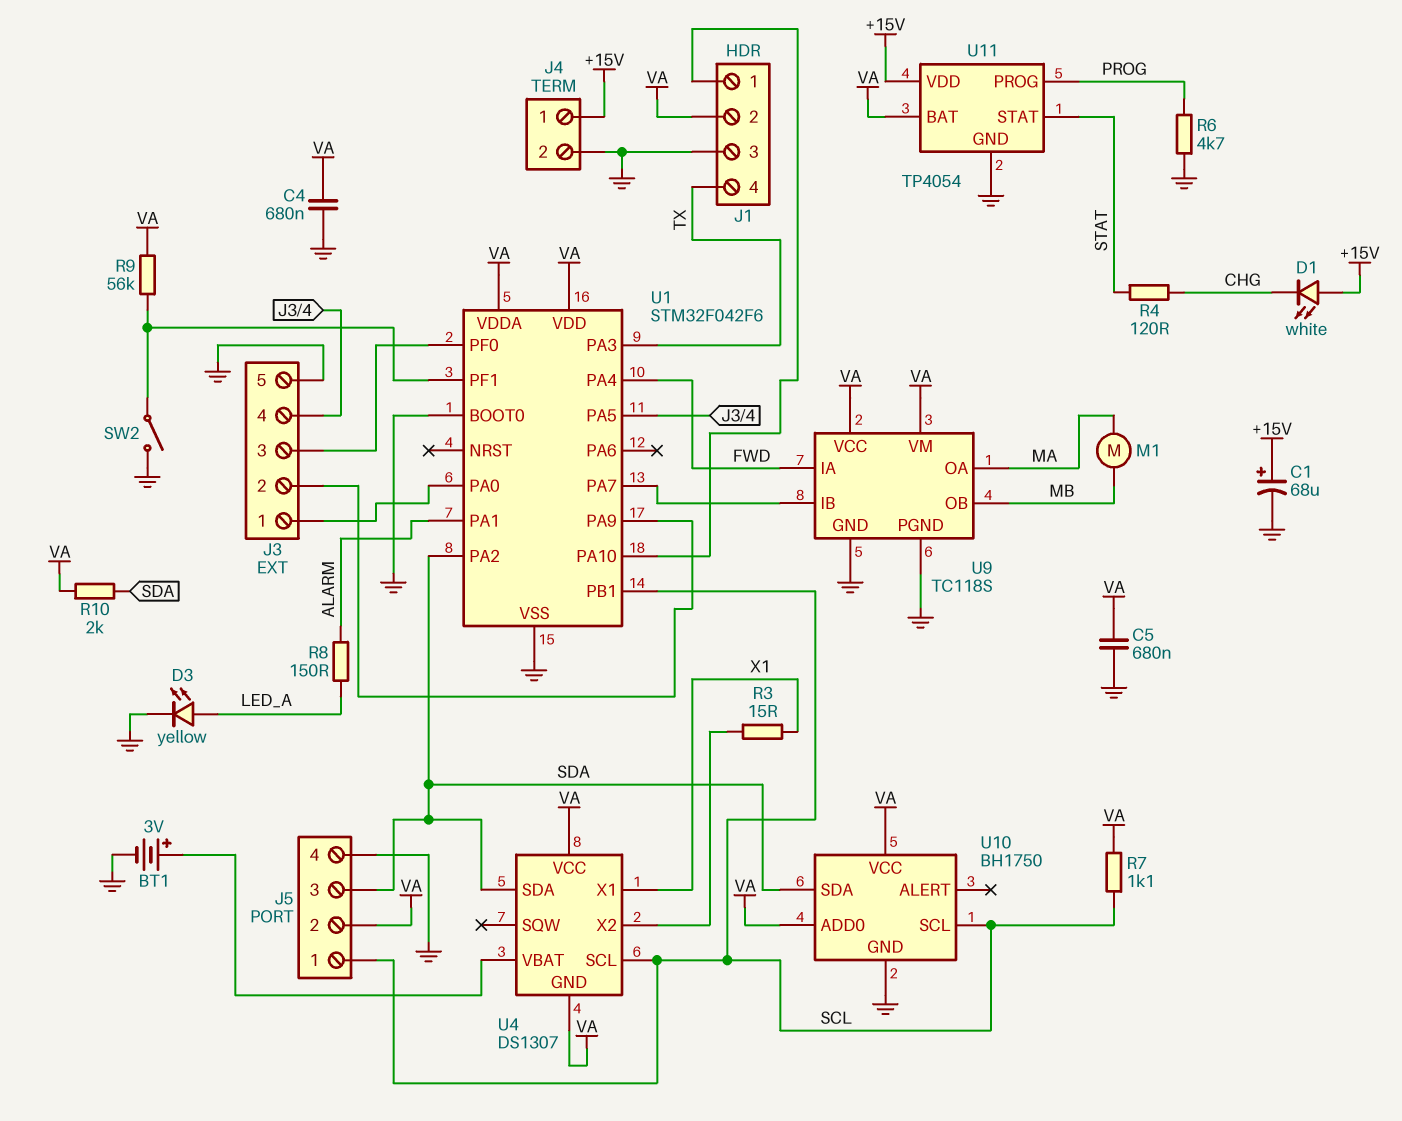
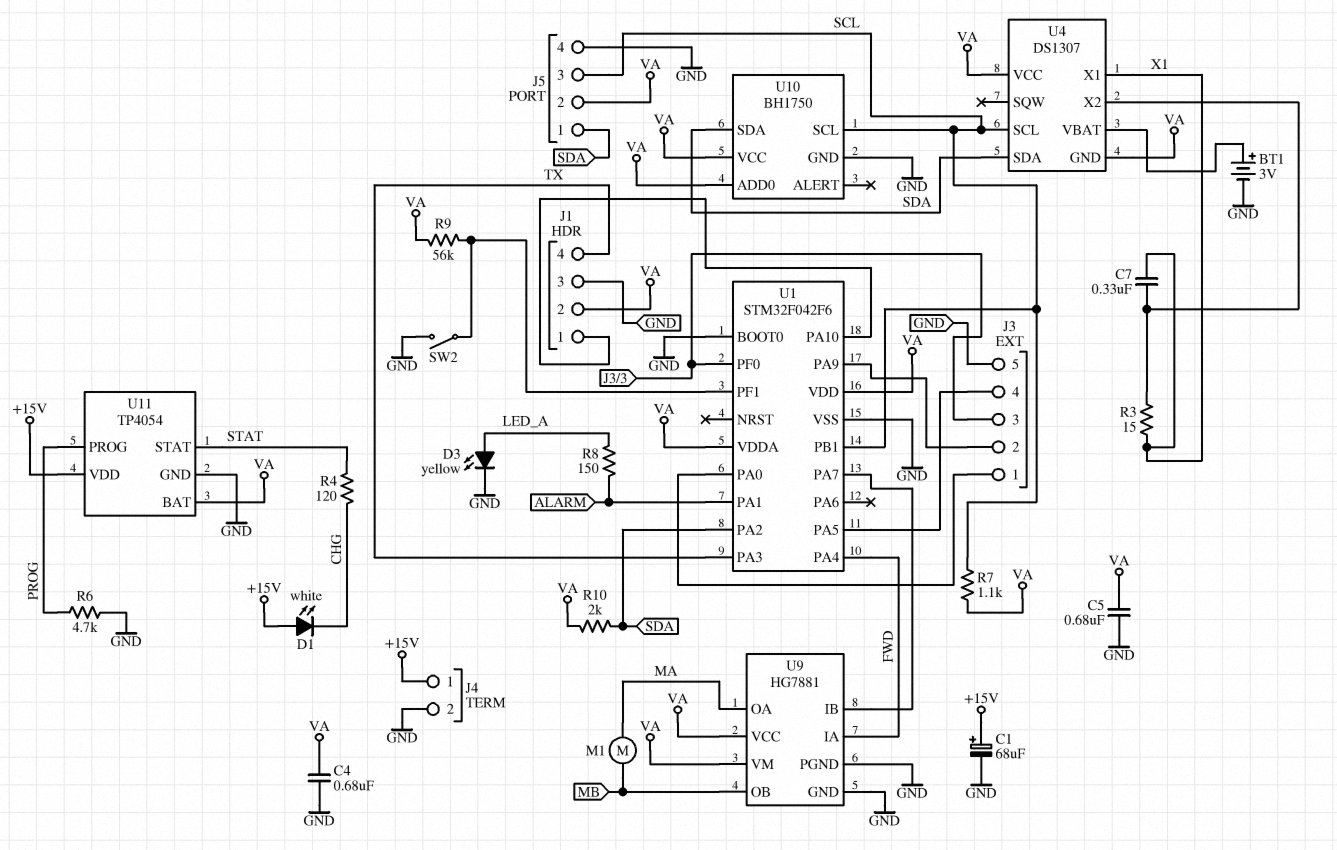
C7: none -> 330nF (U4/X2, X1)
J5 pin 1: SCL -> SDA
J5 pin 3: SDA -> SCL
U9: TC118S -> HG7881

